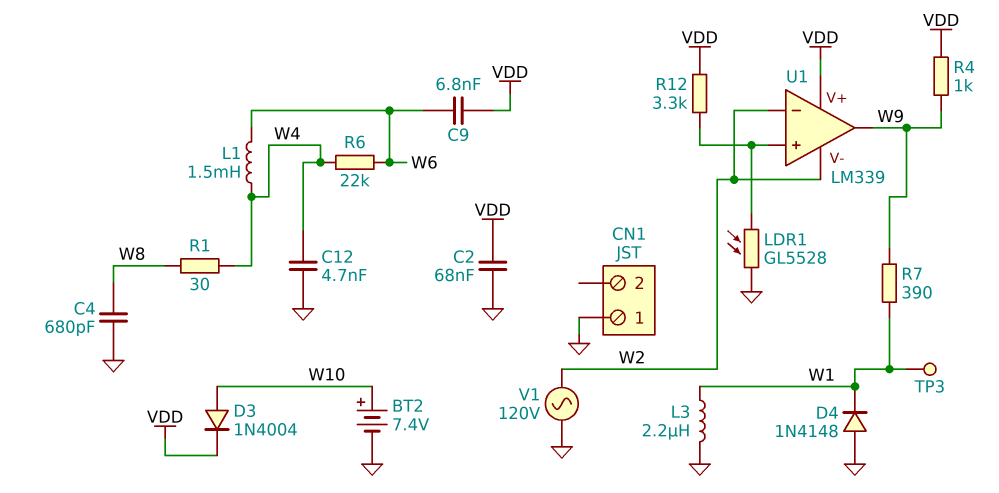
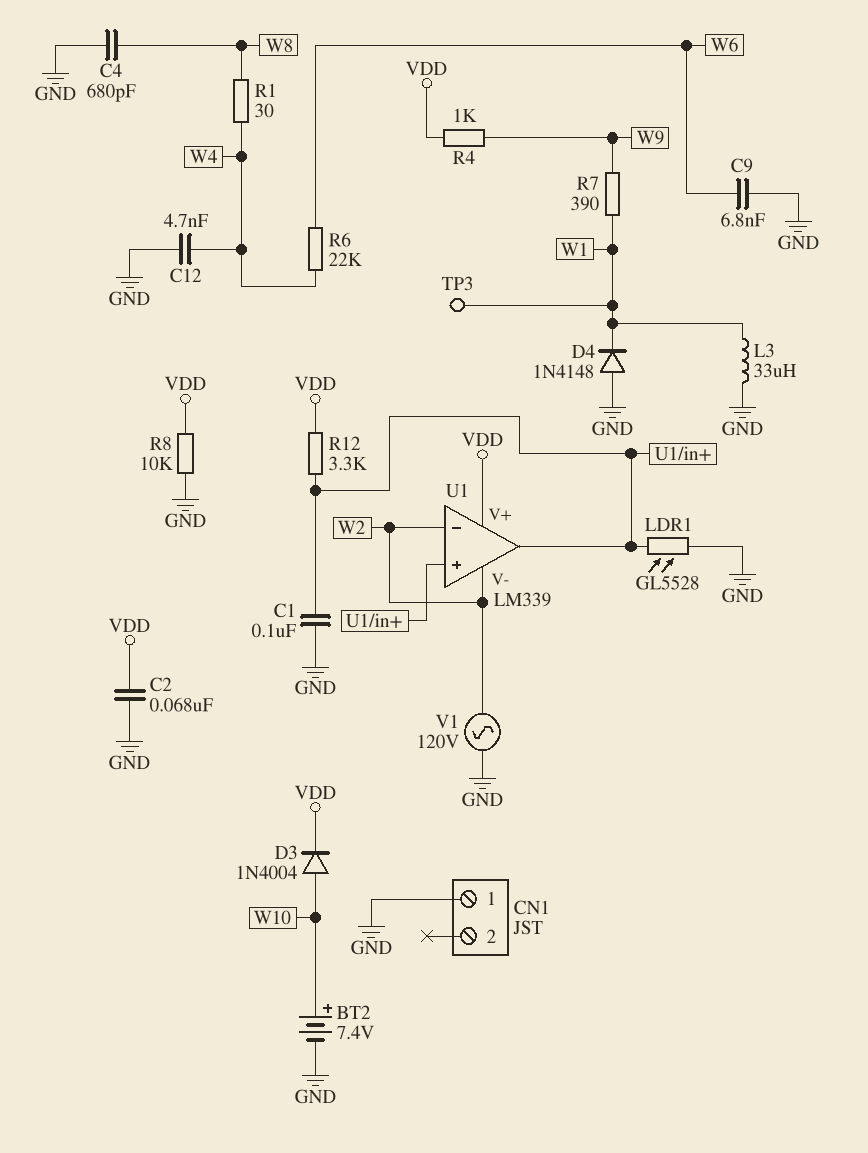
C1: none -> 100nF (GND, U1/in+)
C9: 6.8nF (VDD, W6) -> 6.8nF (GND, W6)
L1: 1.5mH (W4, W6) -> none
L3: 2.2uH (GND, W1) -> 33uH (GND, W1)
R8: none -> 10k (GND, VDD)
U1 pin out: W9 -> U1/in+

